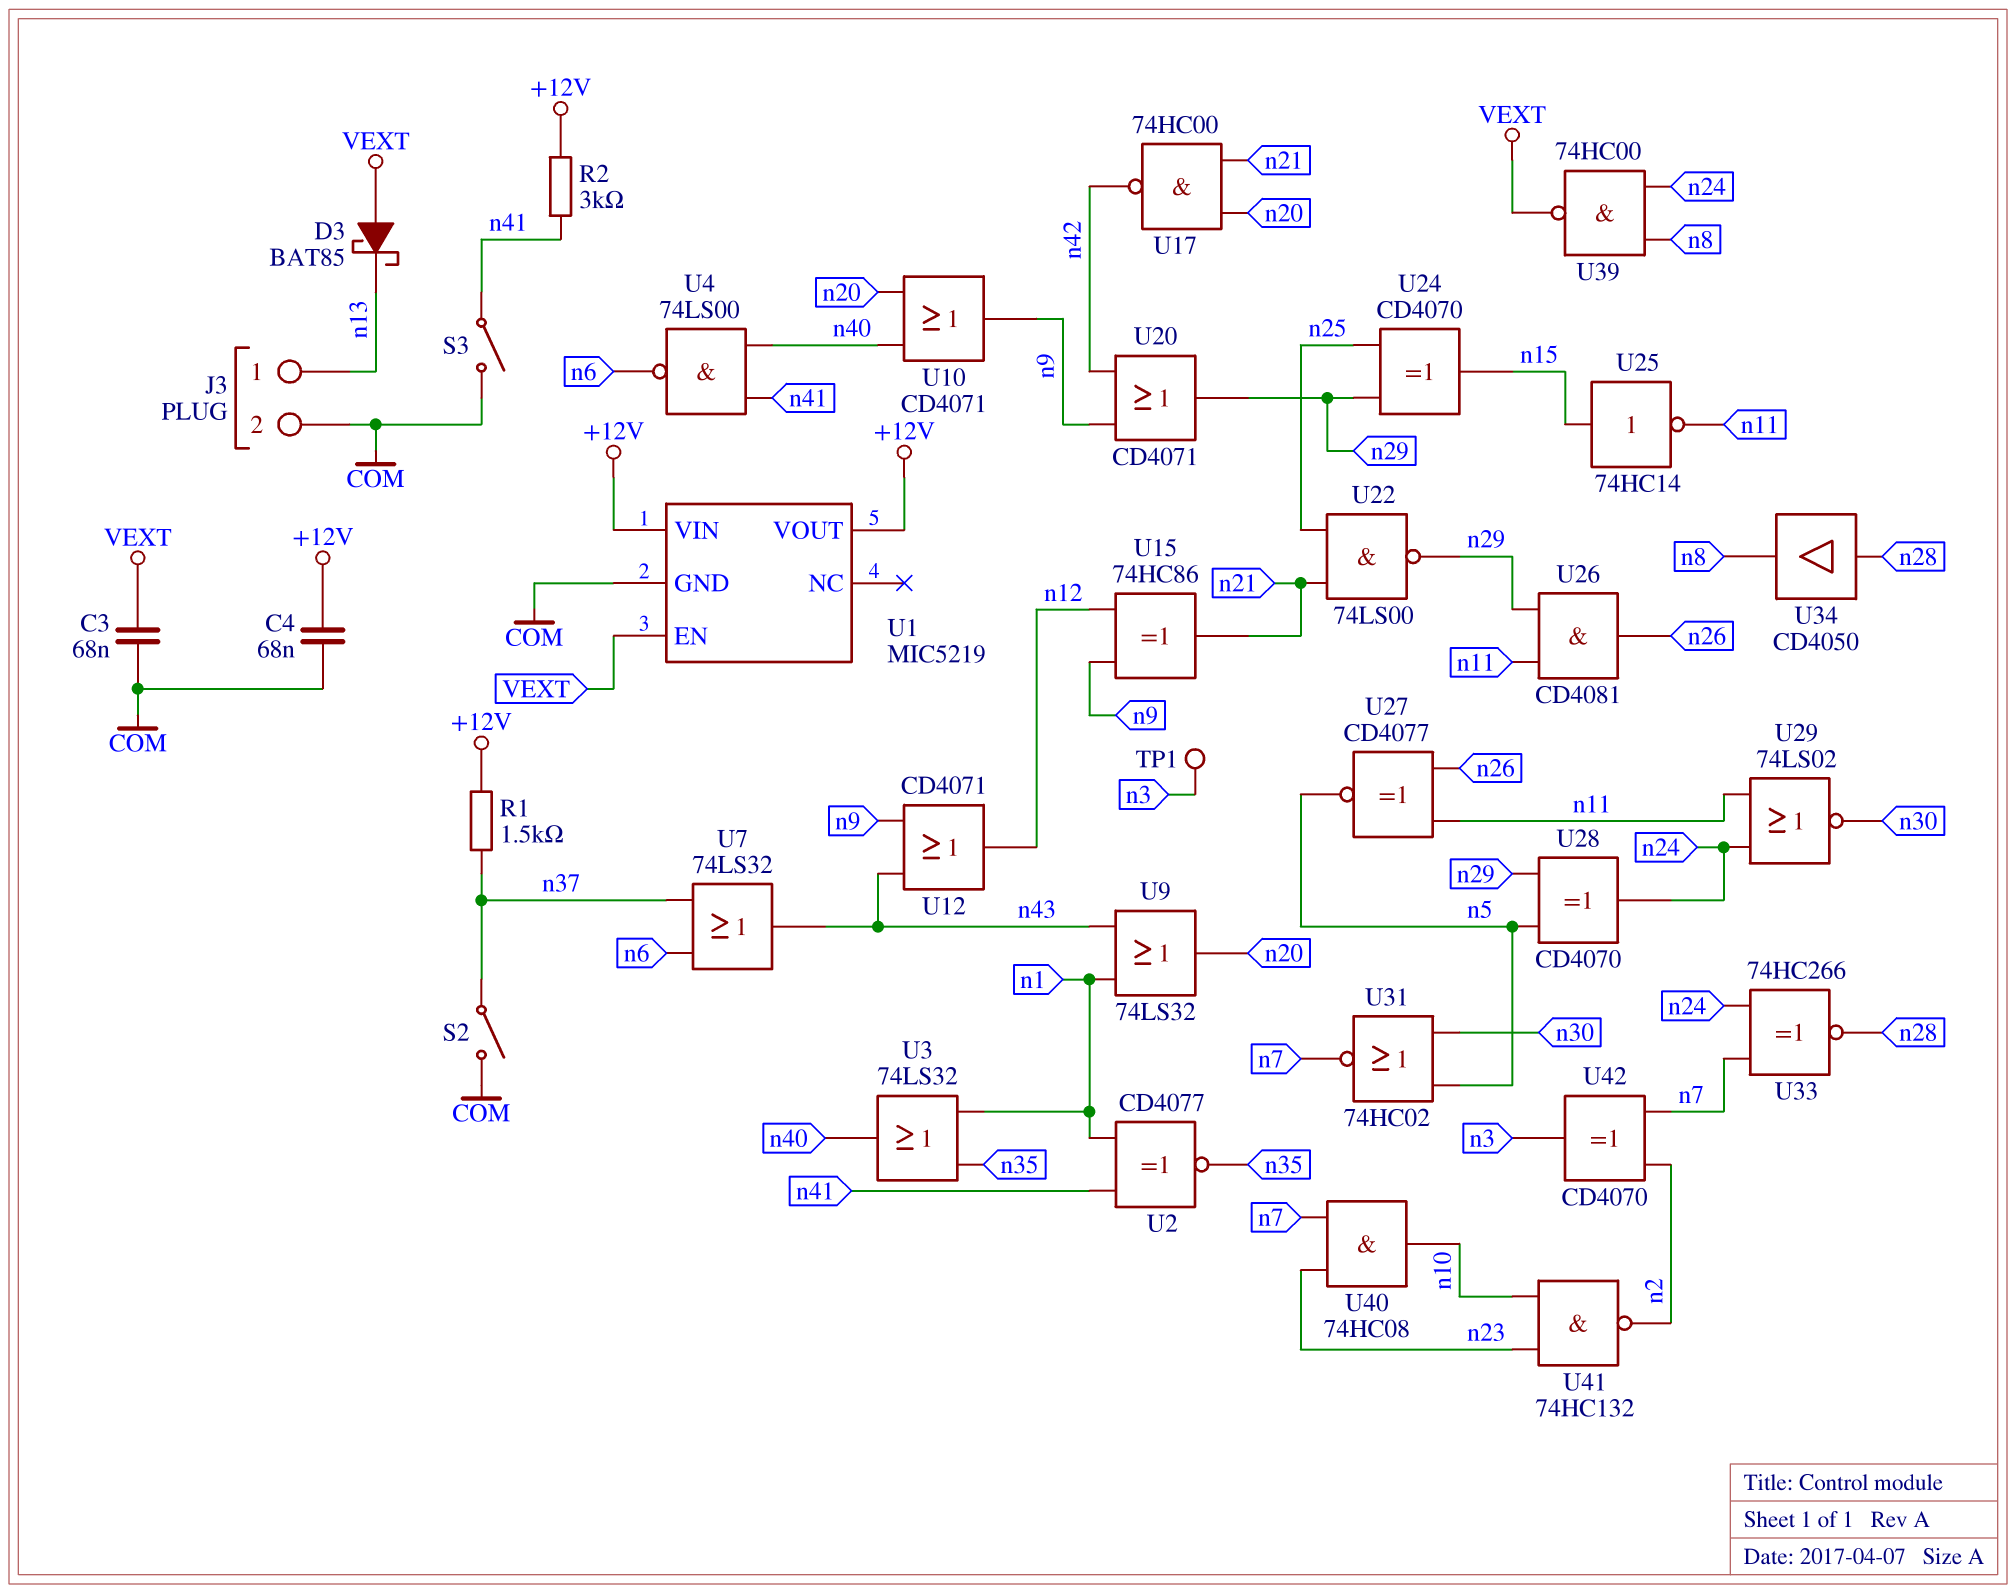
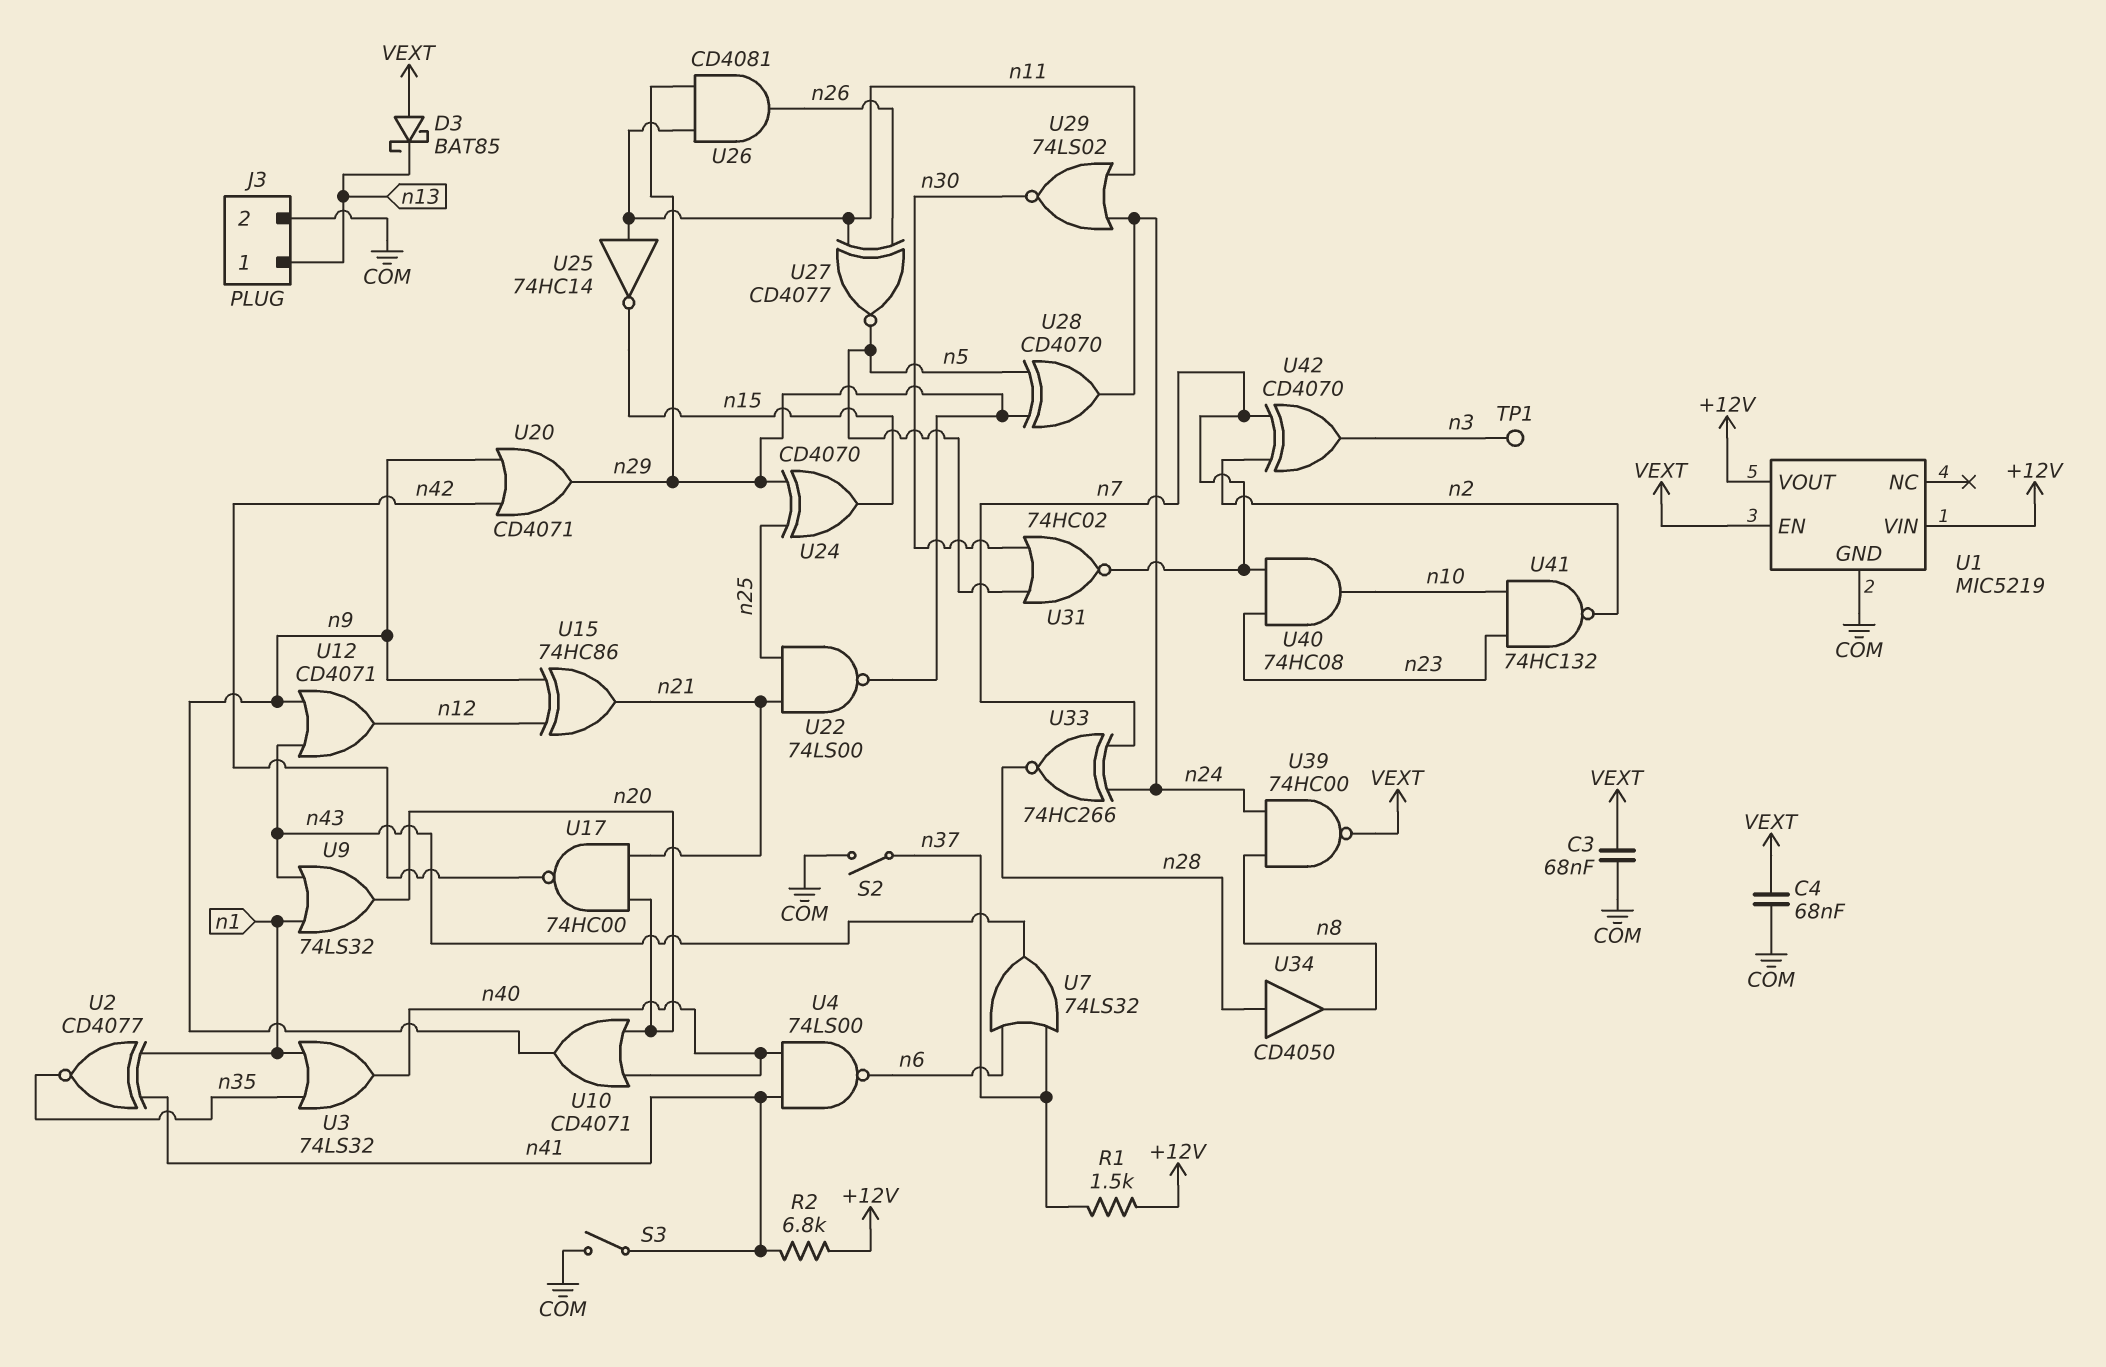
C4: 68nF (+12V, COM) -> 68nF (COM, VEXT)
R2: 3k (+12V, n41) -> 6.8k (+12V, n41)
U25: NOT 74HC14 (in n15, out n11) -> NOT 74HC14 (in n11, out n15)

